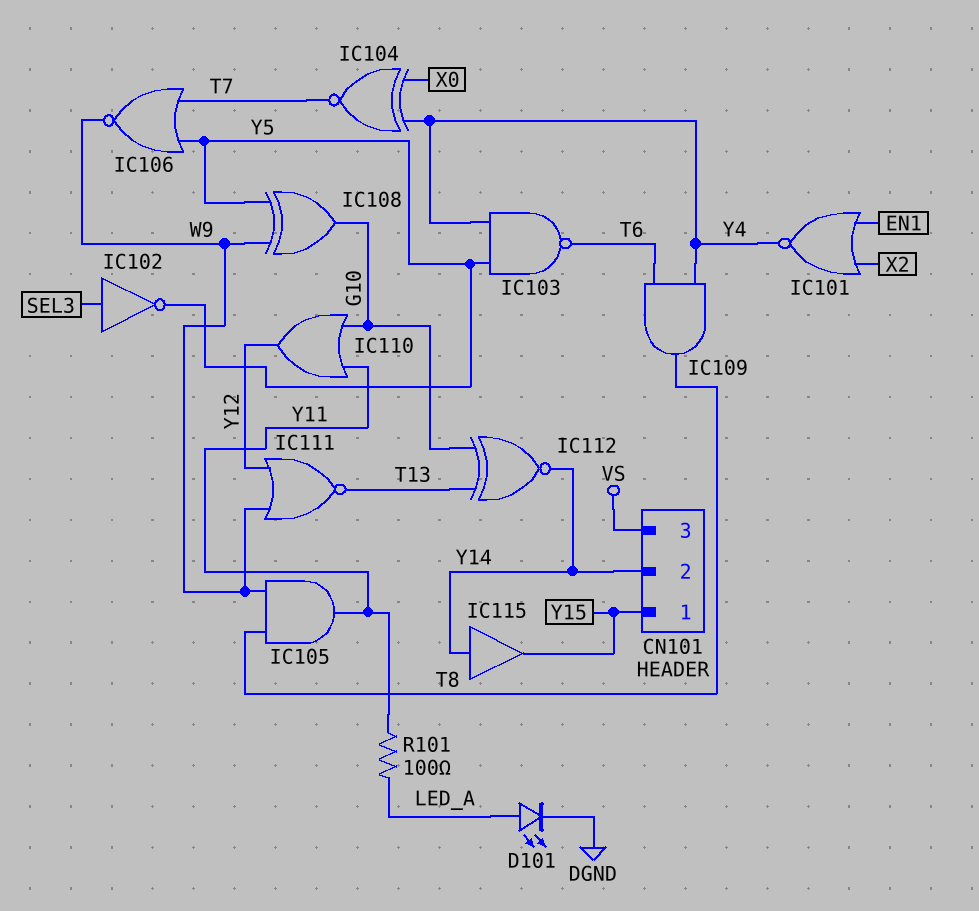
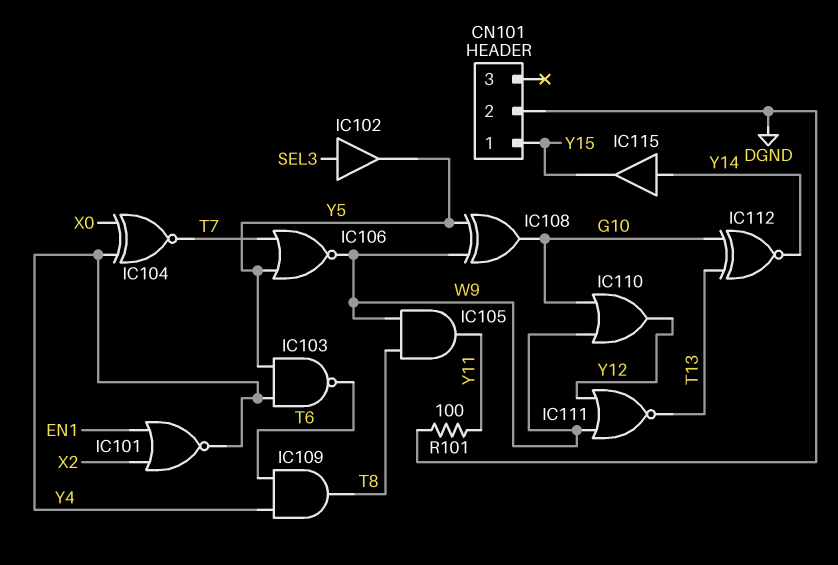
CN101 pin 2: Y14 -> DGND
CN101 pin 3: VS -> none
D101: LED (A LED_A, K DGND) -> none
IC102: NOT (in SEL3, out Y5) -> buffer (in SEL3, out Y5)
IC110: OR (in G10, in Y11, out Y12) -> OR (in G10, in W9, out Y12)
R101: 100 (LED_A, Y11) -> 100 (DGND, Y11)

